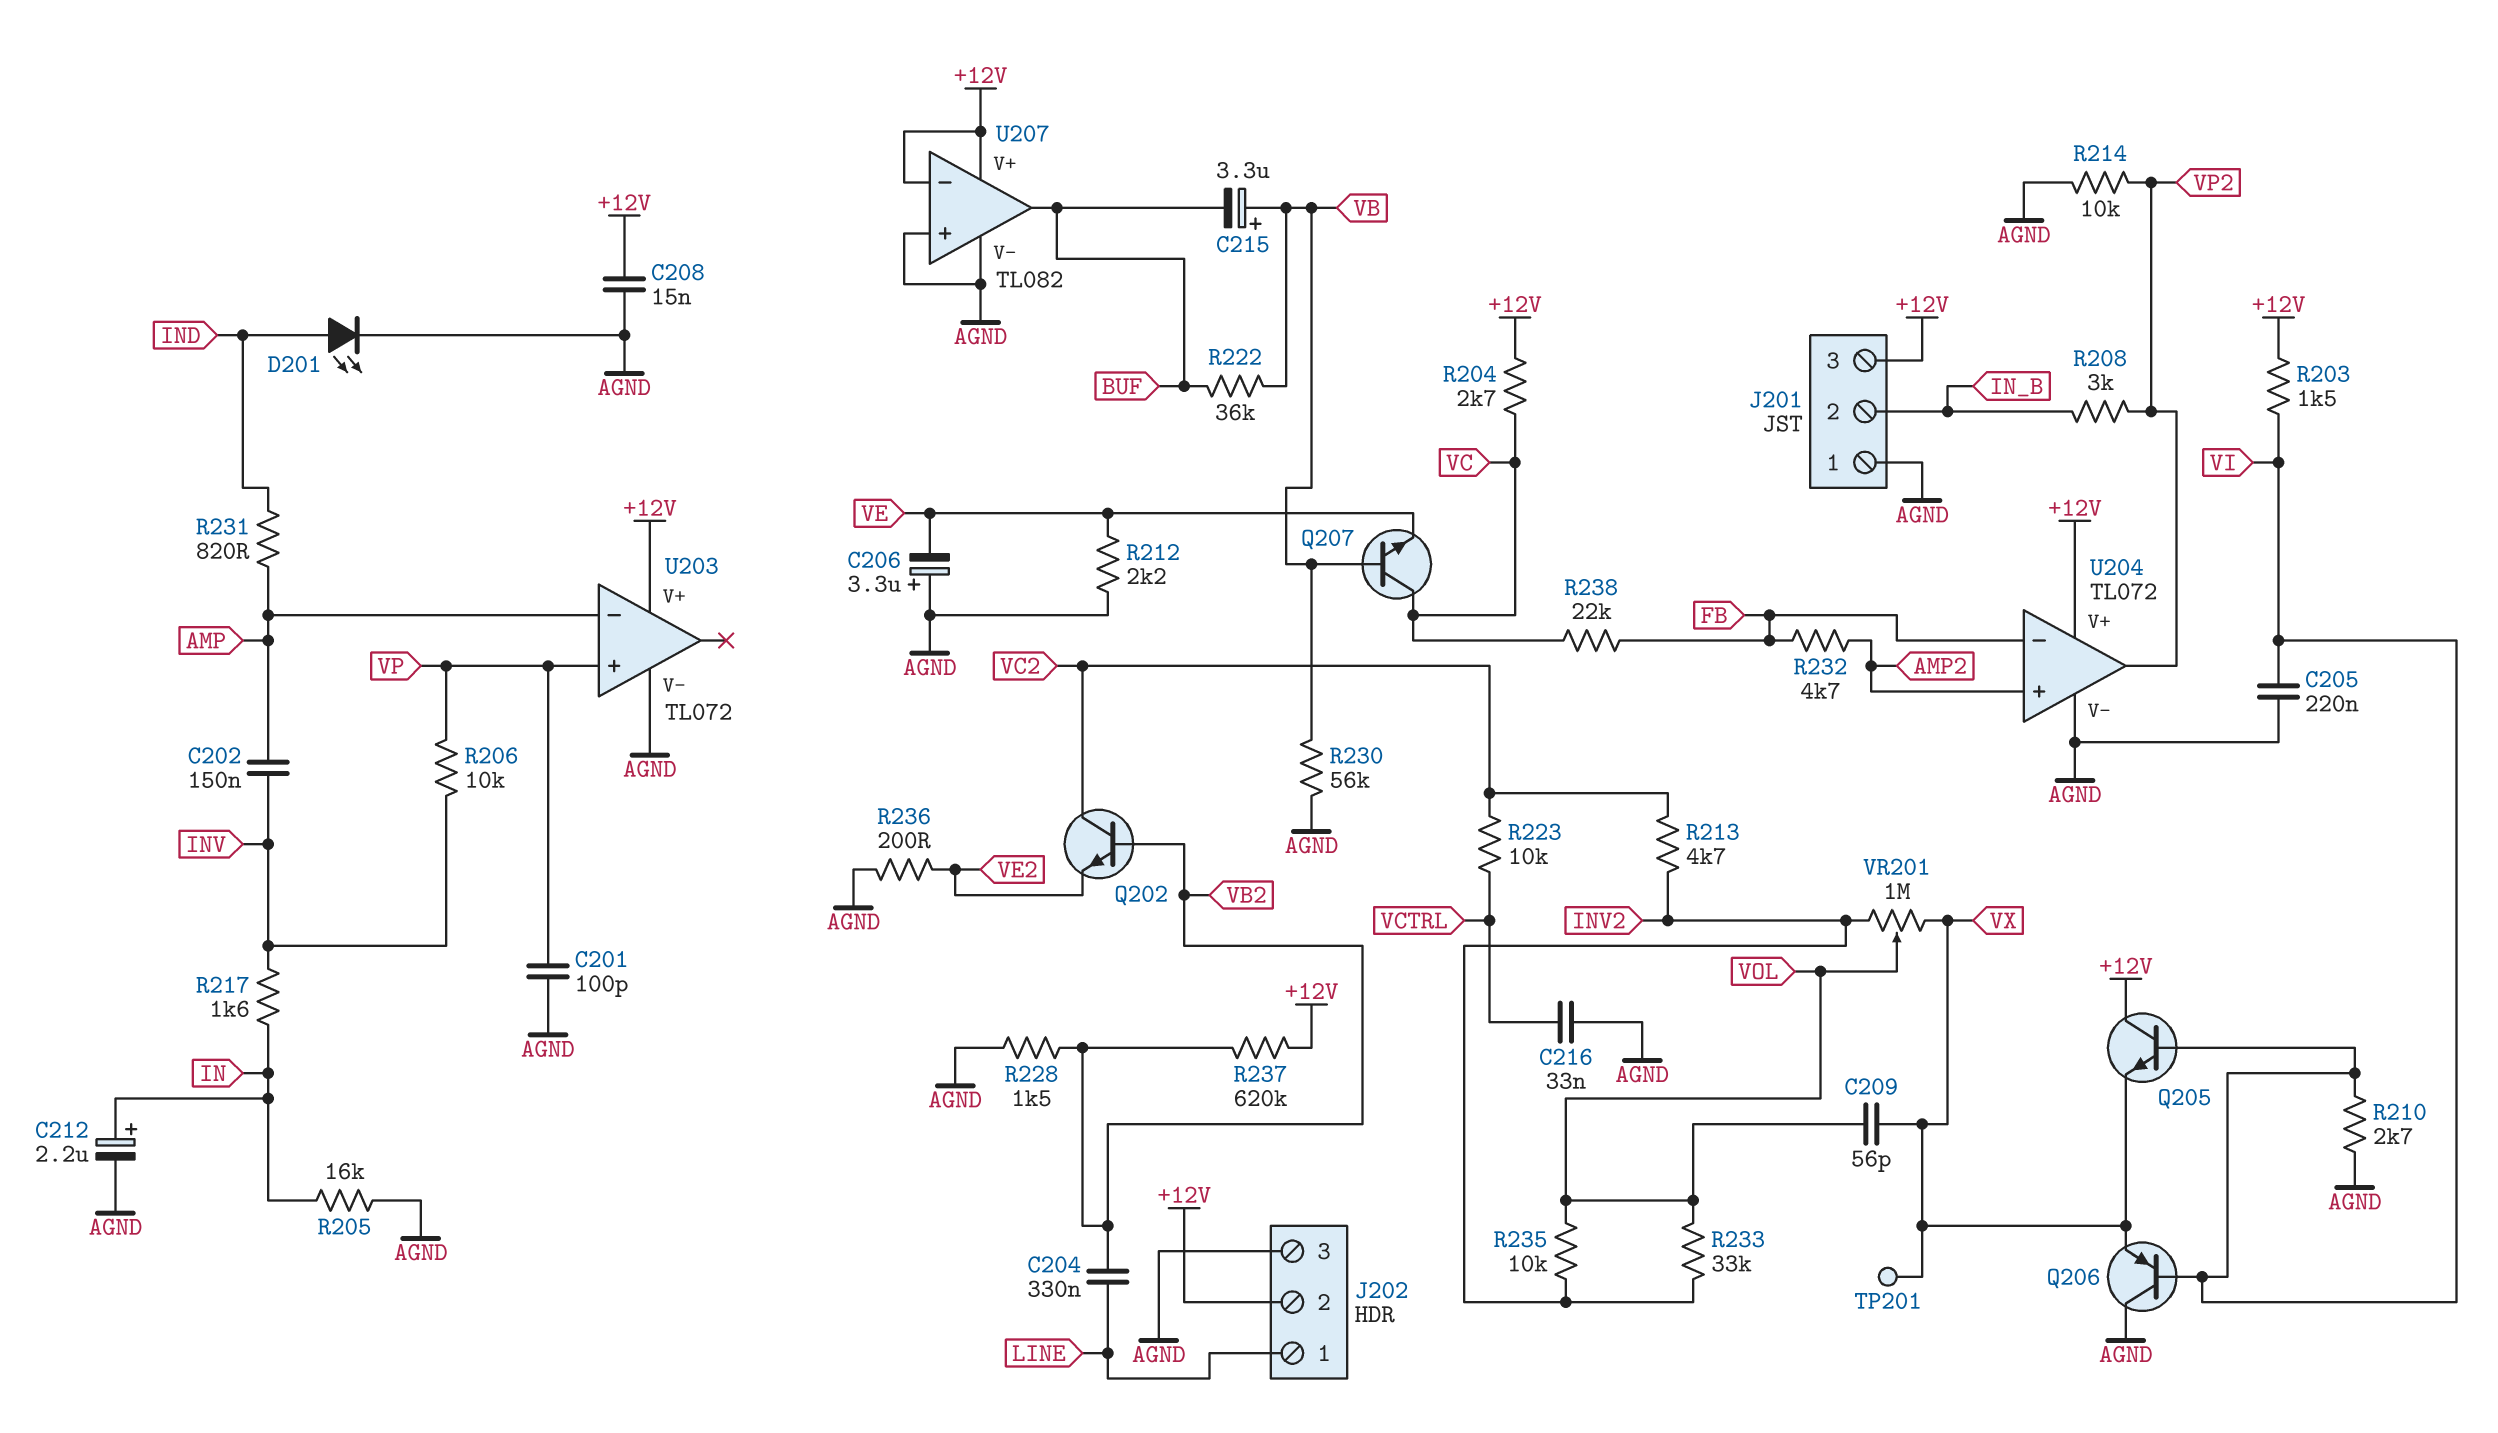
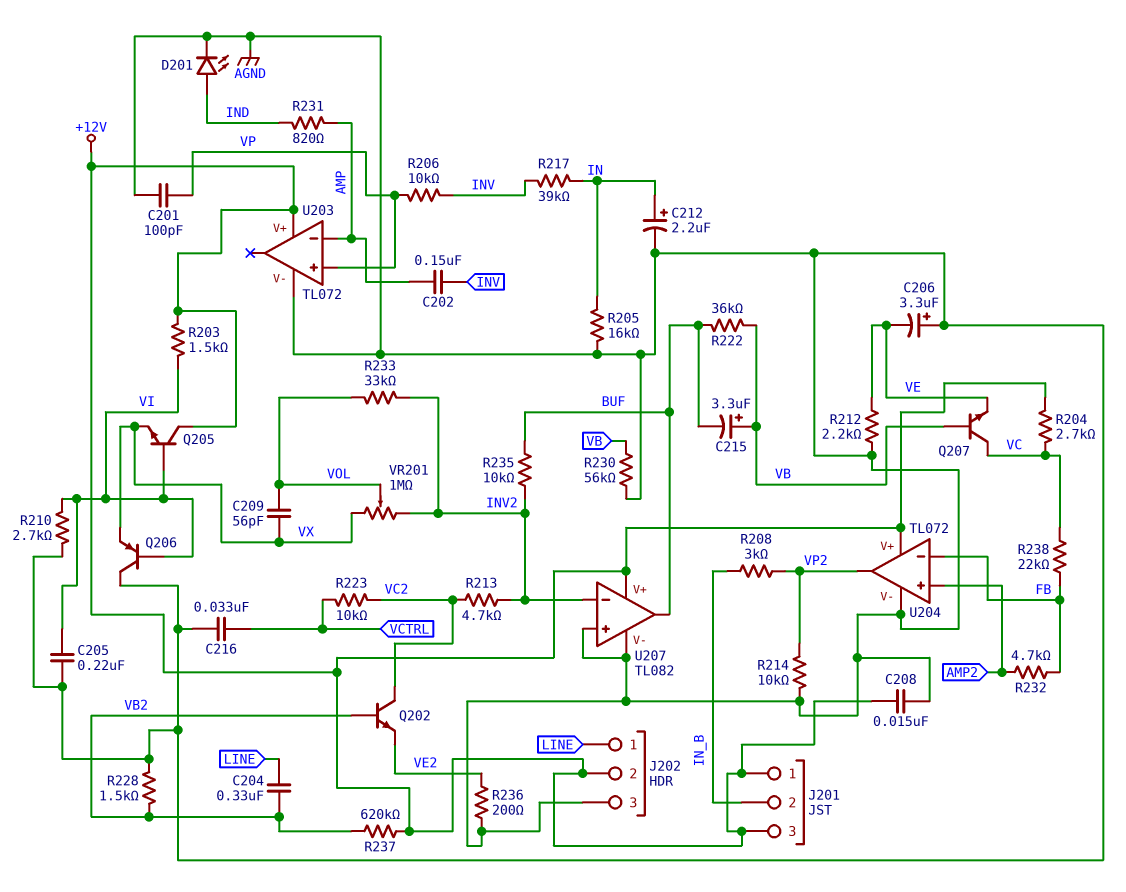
J201 pin 1: AGND -> +12V
R217: 1.6k (IN, INV) -> 39k (IN, INV)
R235: 10k (INV2, VOL) -> 10k (BUF, INV2)
TP201: test point (VX) -> none
U207 pin in-: +12V -> INV2

